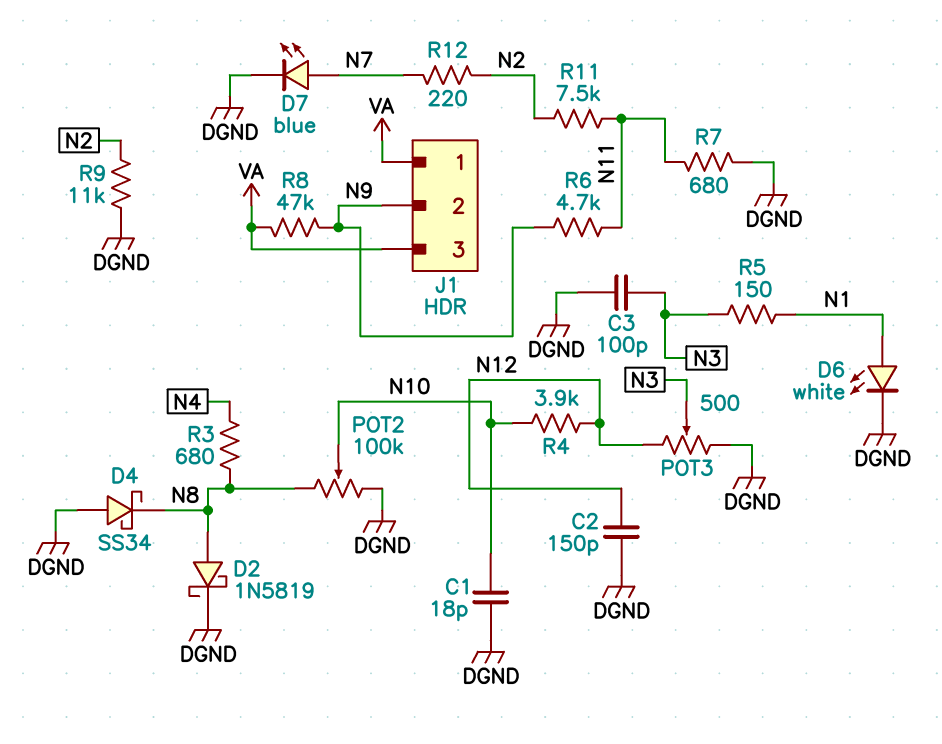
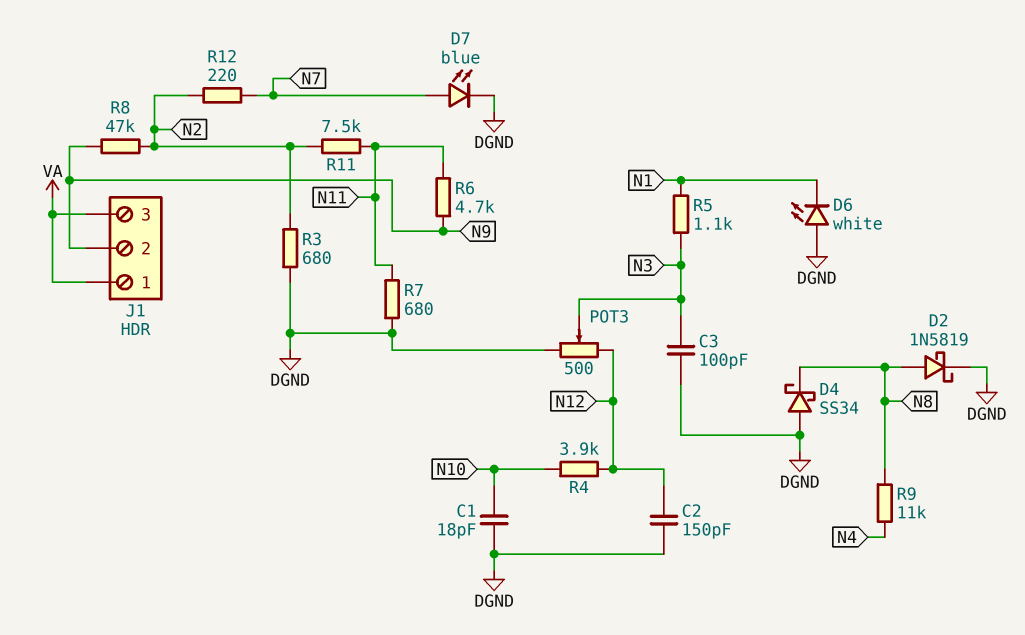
D6: LED white (A N1, K DGND) -> LED white (A DGND, K N1)
POT2: 100k (DGND, N8, wiper N10) -> none
R3: 680 (N4, N8) -> 680 (DGND, N2)
R5: 150 (N1, N3) -> 1.1k (N1, N3)
R8: 47k (N9, VA) -> 47k (N2, N9)
R9: 11k (DGND, N2) -> 11k (N4, N8)

